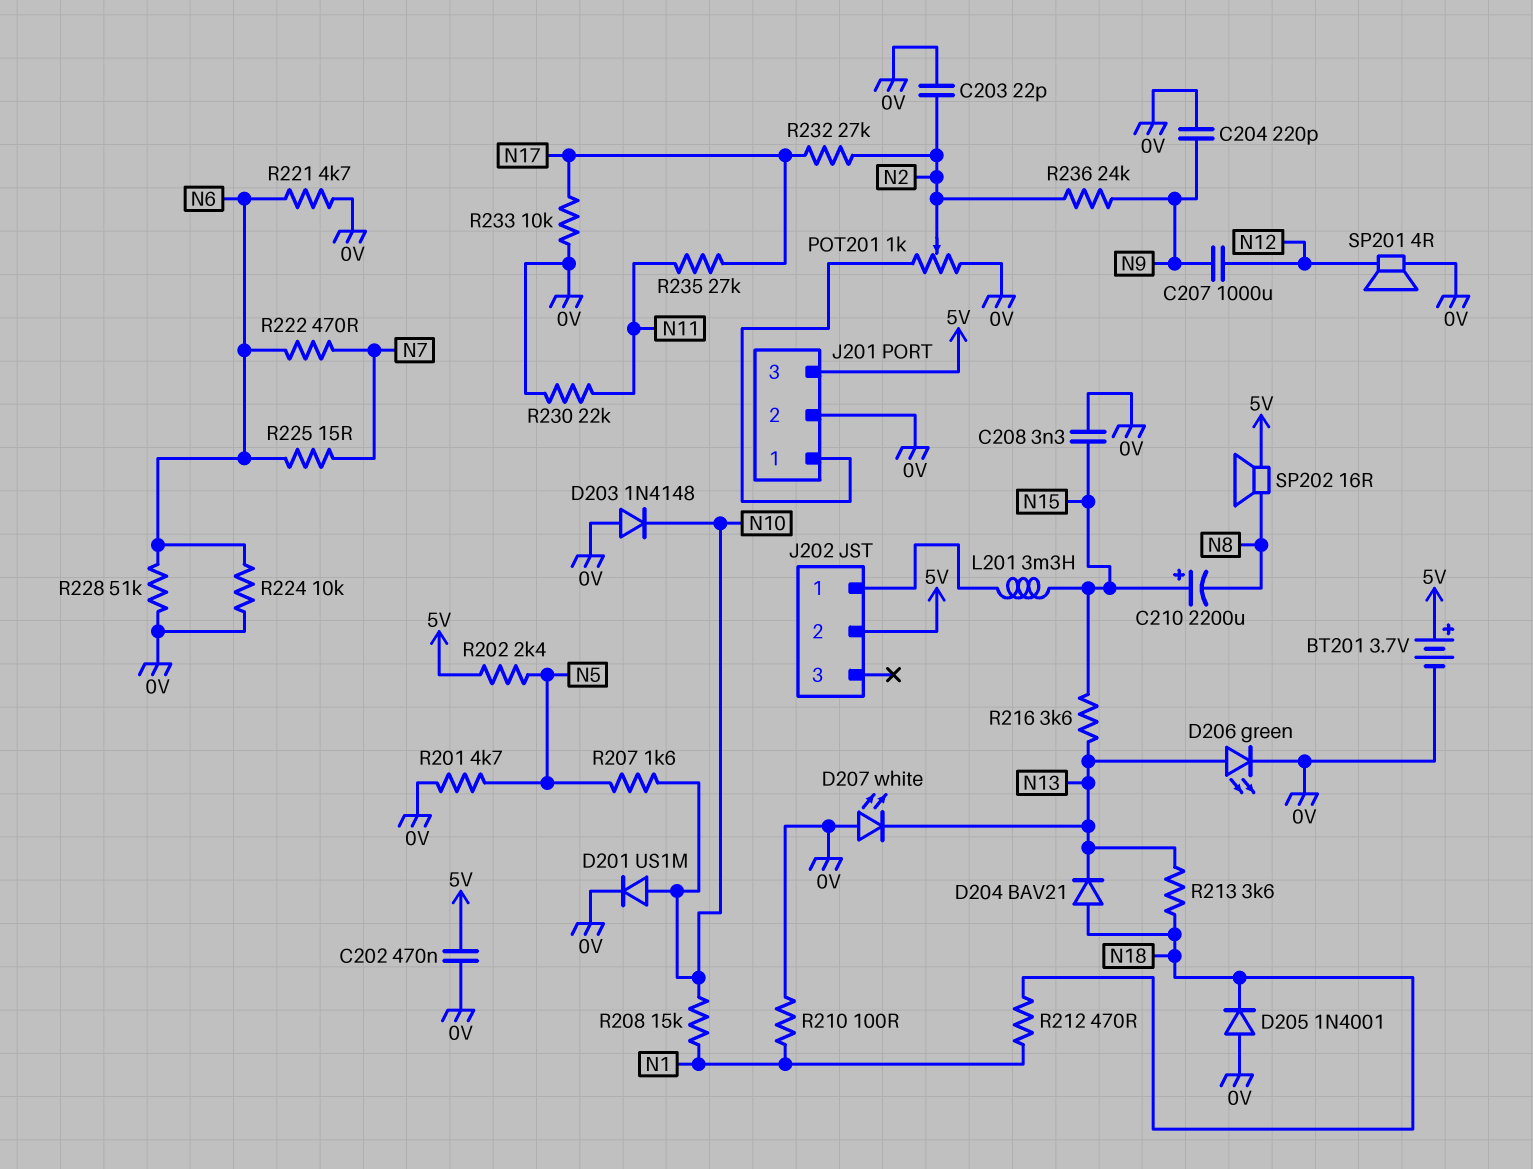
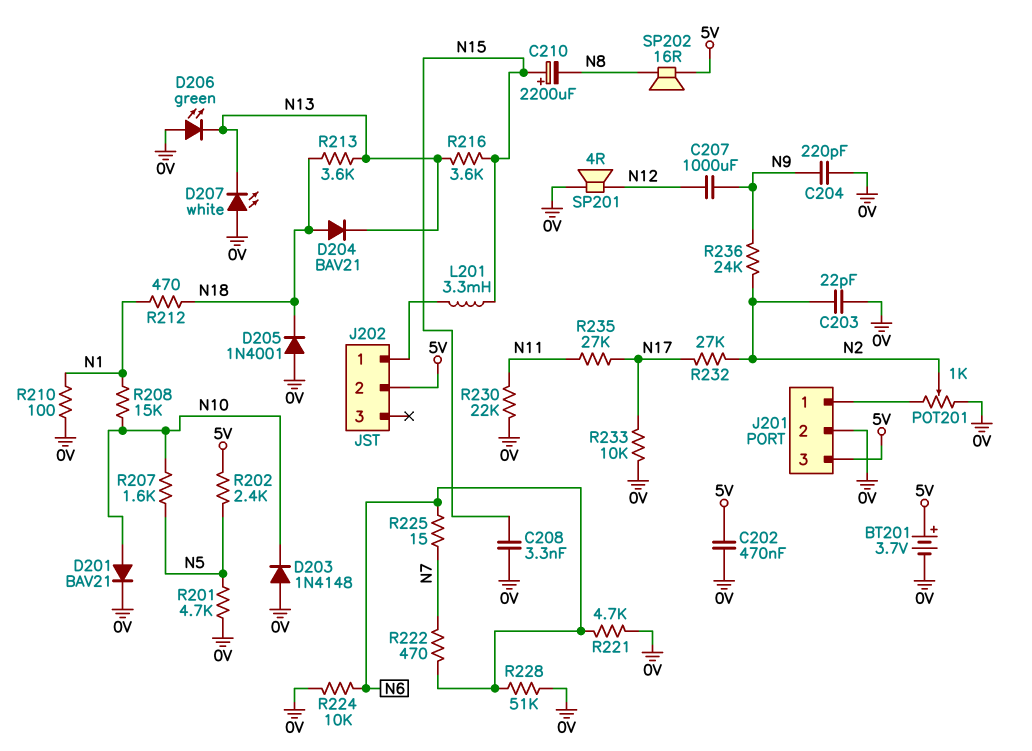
D201: diode US1M (A N10, K 0V) -> diode BAV21 (A N10, K 0V)
D206: LED green (A N13, K 0V) -> LED green (A 0V, K N13)

